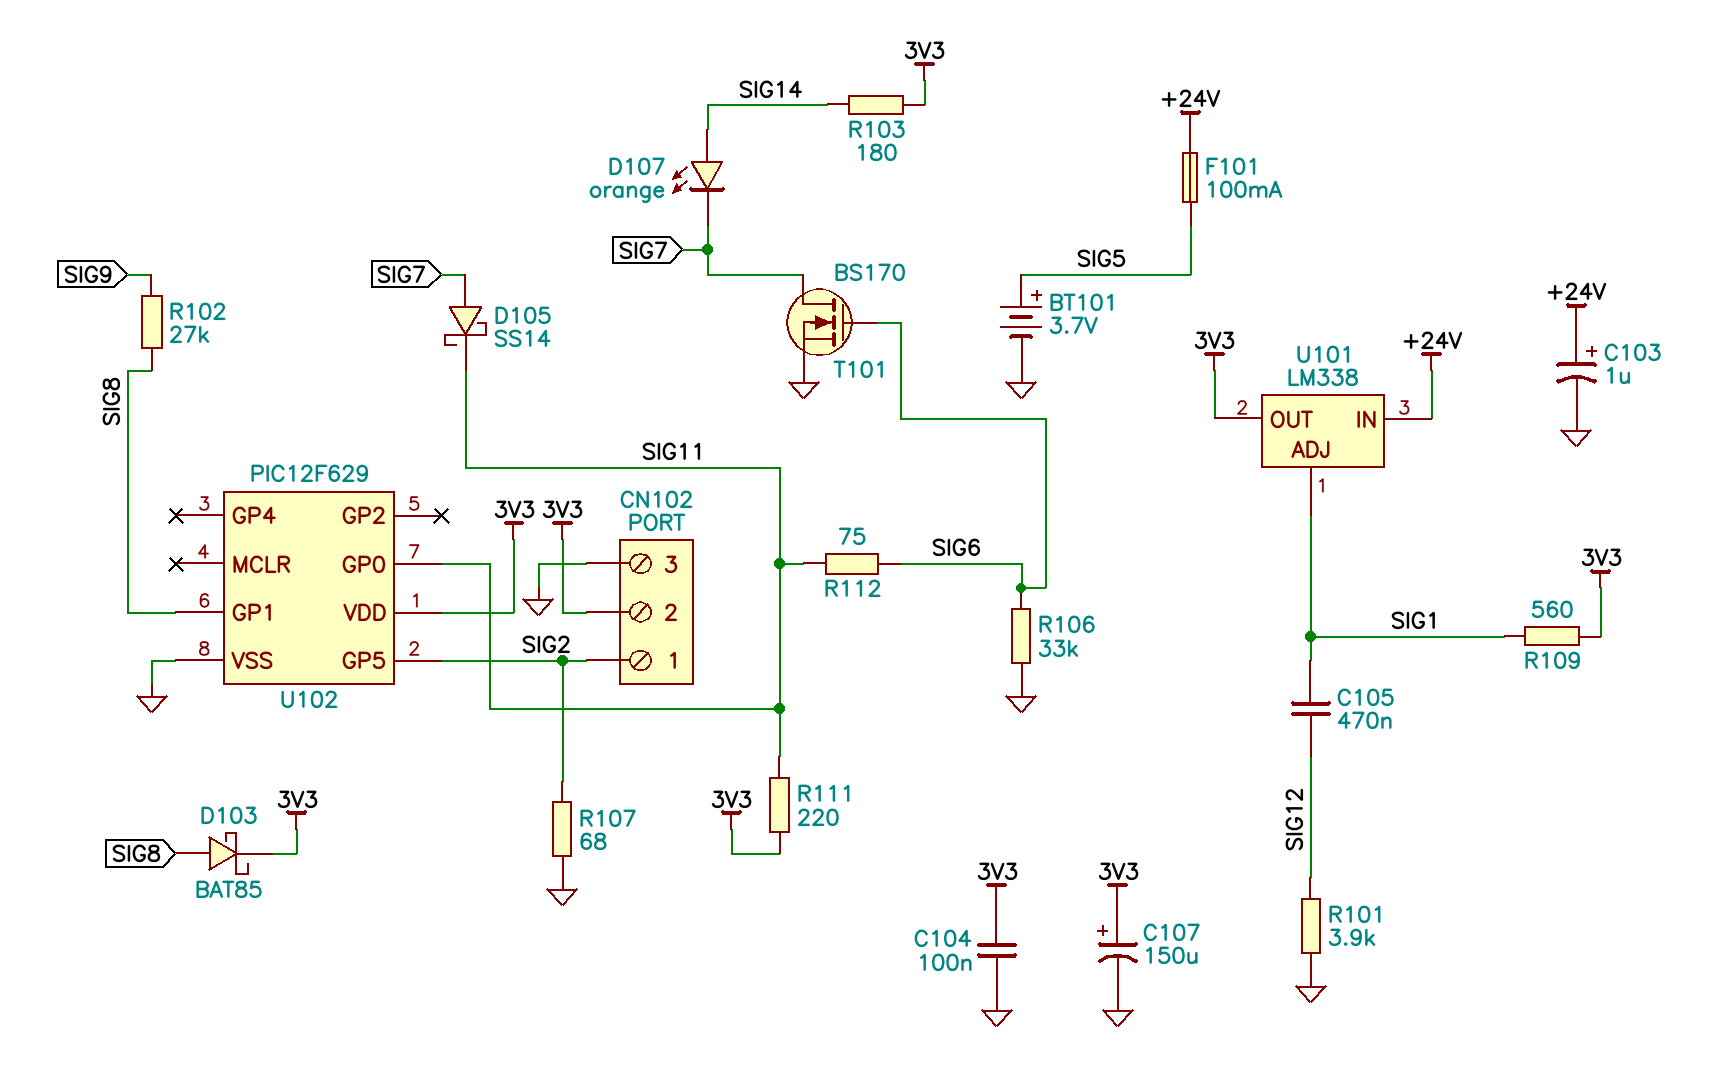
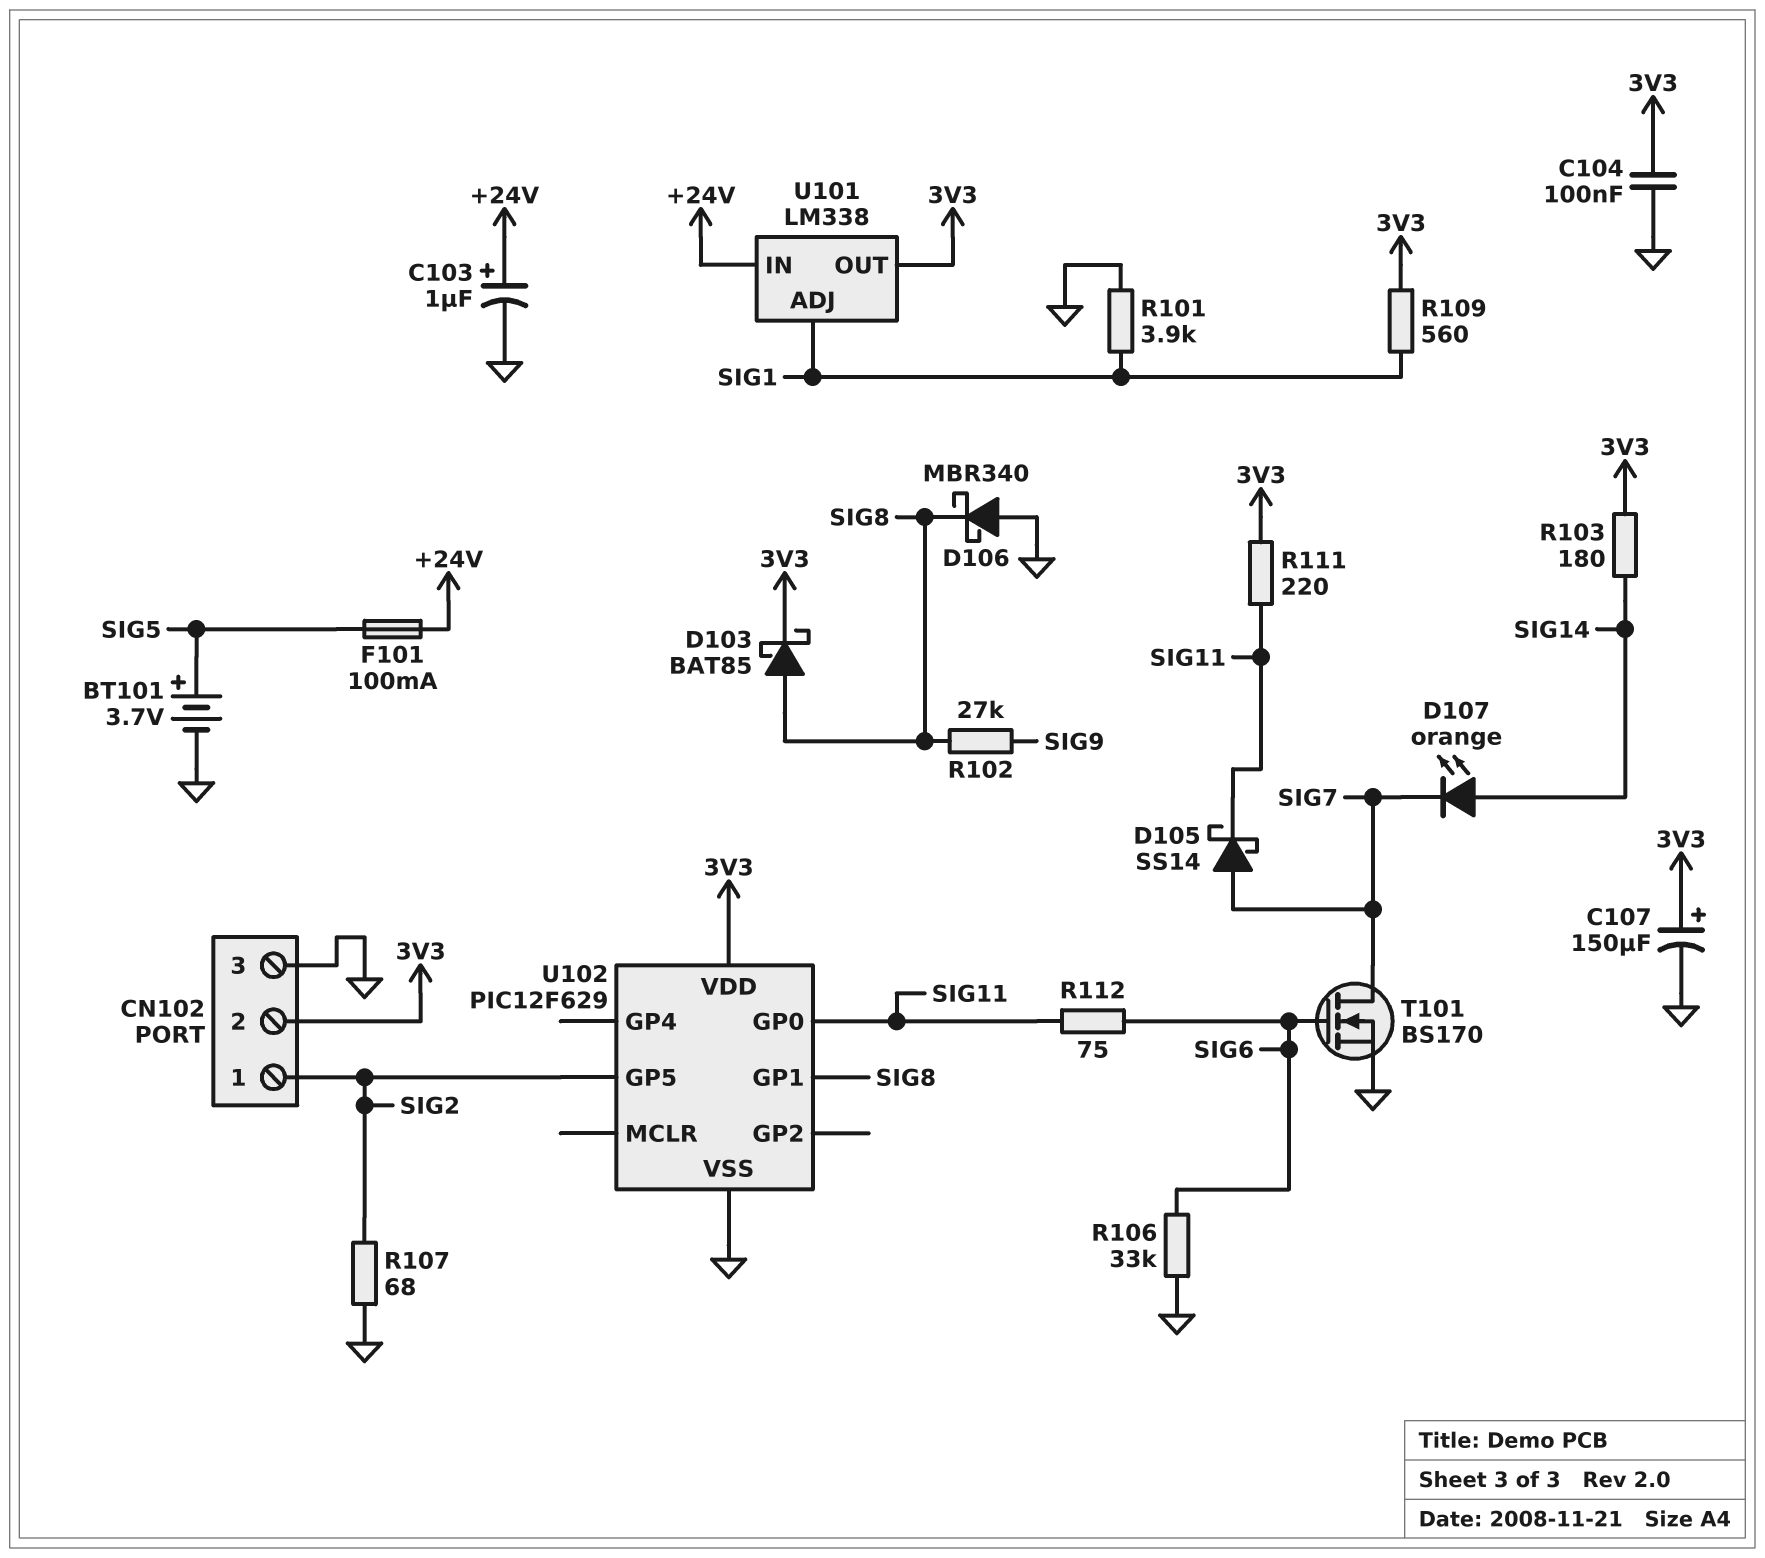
C105: 470nF (SIG1, SIG12) -> none
D106: none -> schottky MBR340 (A GND, K SIG8)
R101: 3.9k (GND, SIG12) -> 3.9k (GND, SIG1)

